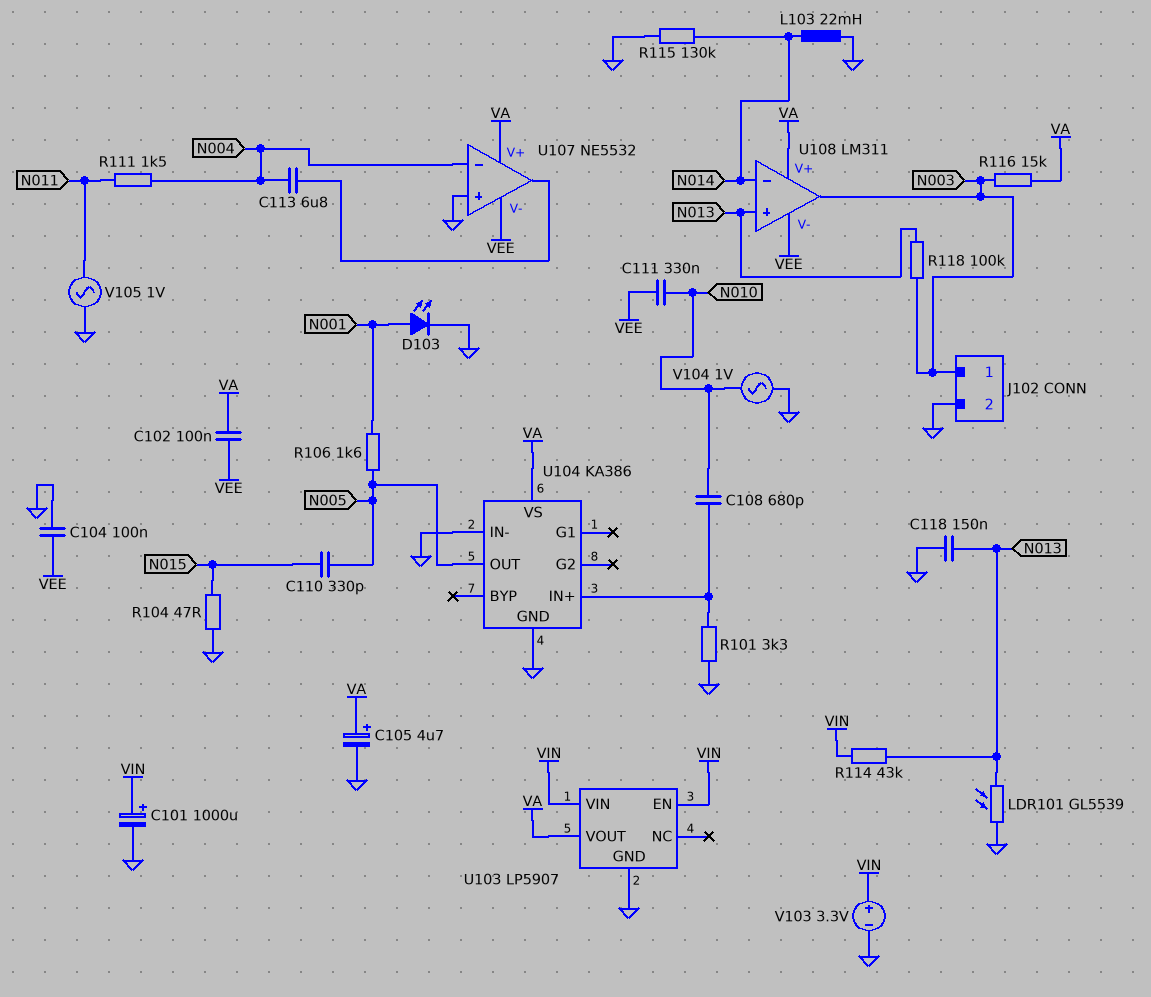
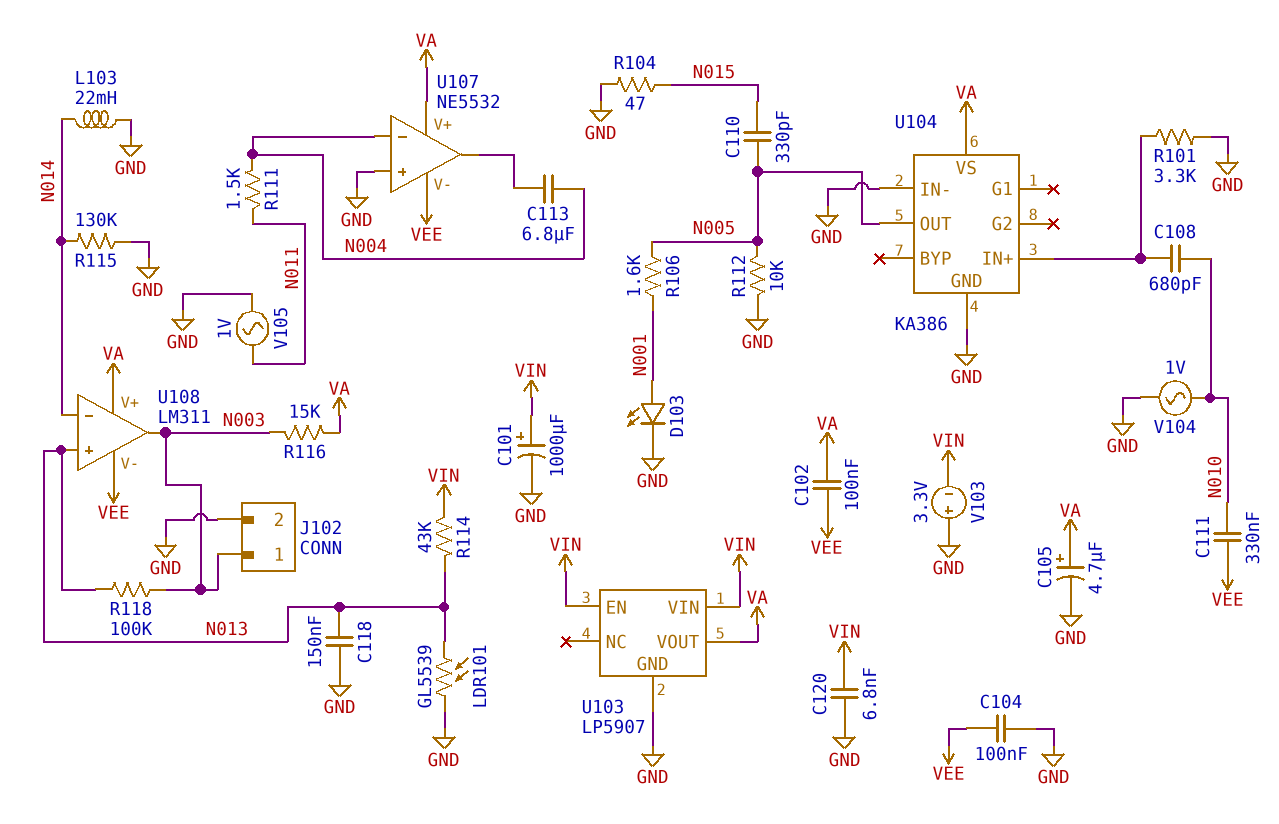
C120: none -> 6.8nF (GND, VIN)
R112: none -> 10k (GND, N005)
V103: 3.3V (plus VIN, minus GND) -> 3.3V (plus GND, minus VIN)

